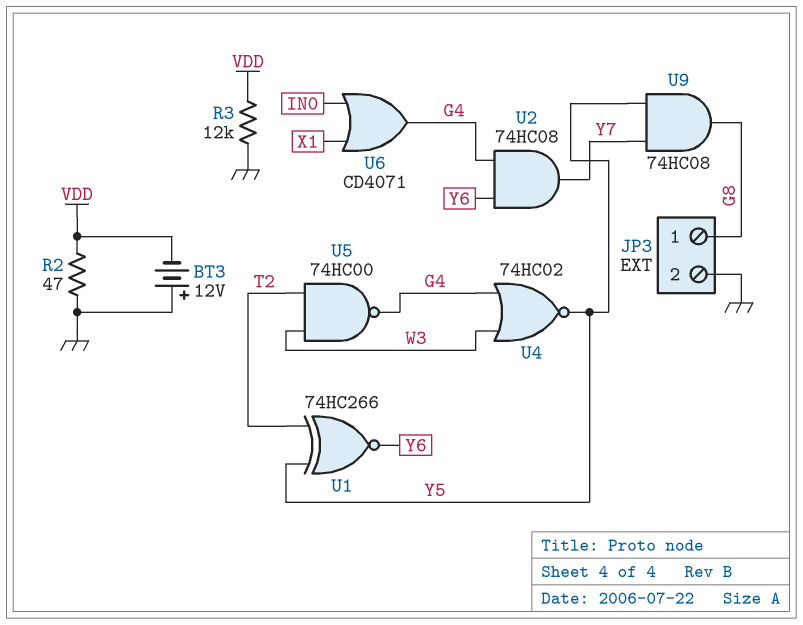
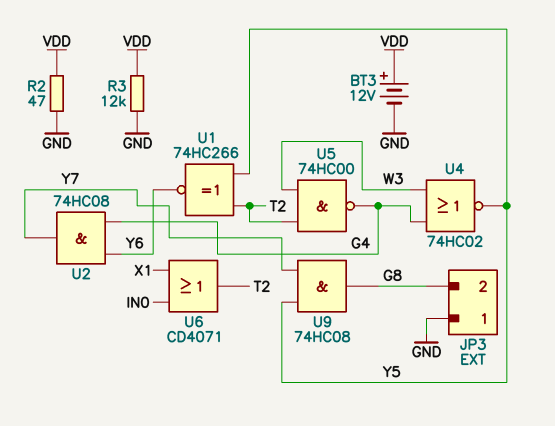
BT3: 12V (plus GND, minus VDD) -> 12V (plus VDD, minus GND)
JP3 pin 1: G8 -> GND
JP3 pin 2: GND -> G8
U6: OR CD4071 (in IN0, in X1, out G4) -> OR CD4071 (in IN0, in X1, out T2)

